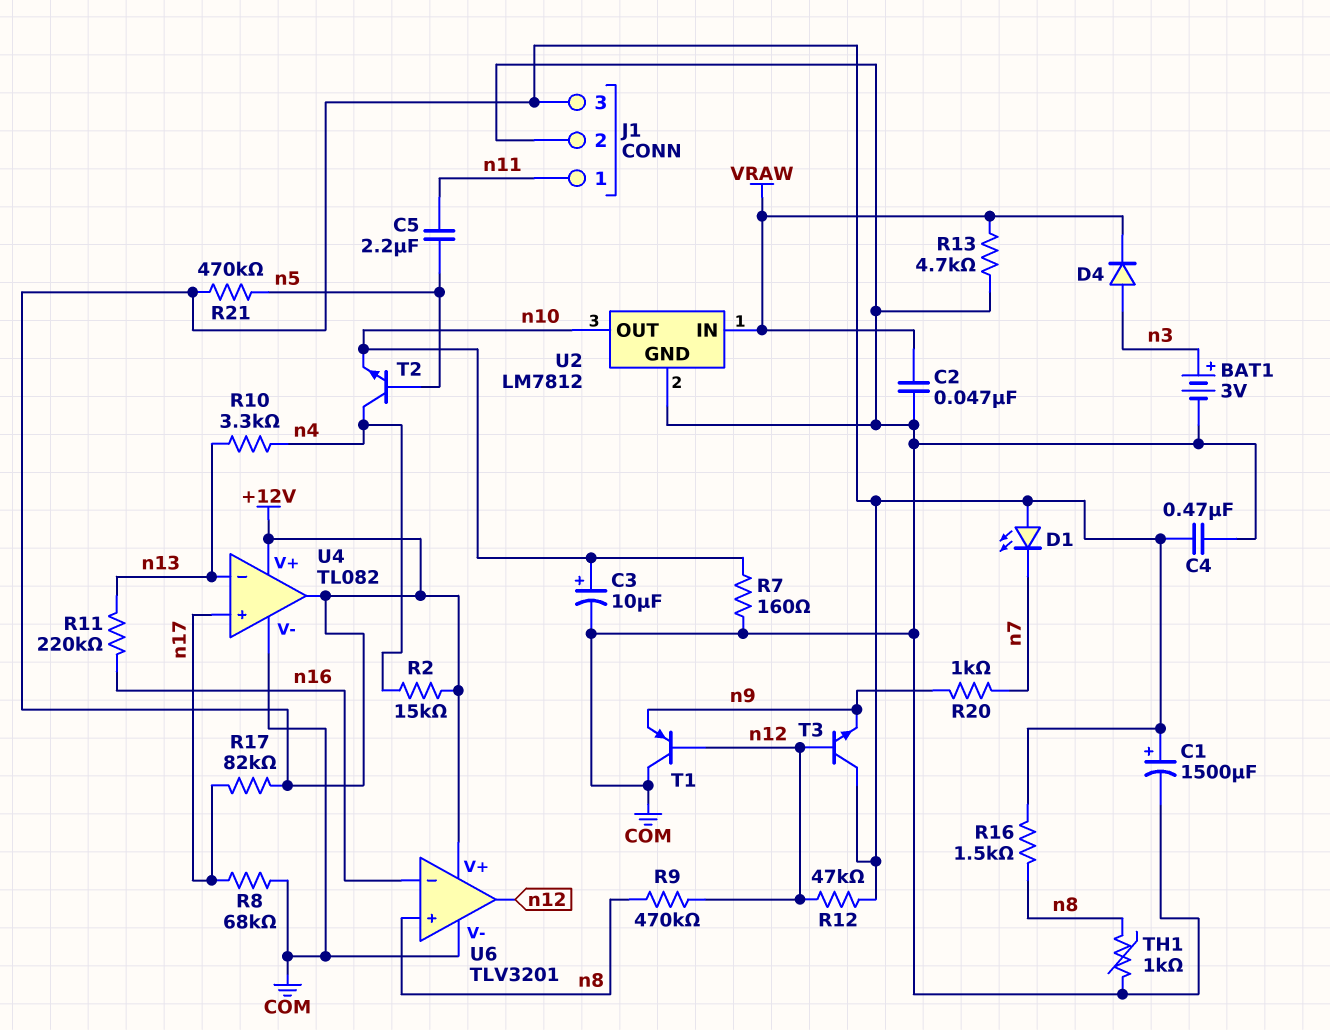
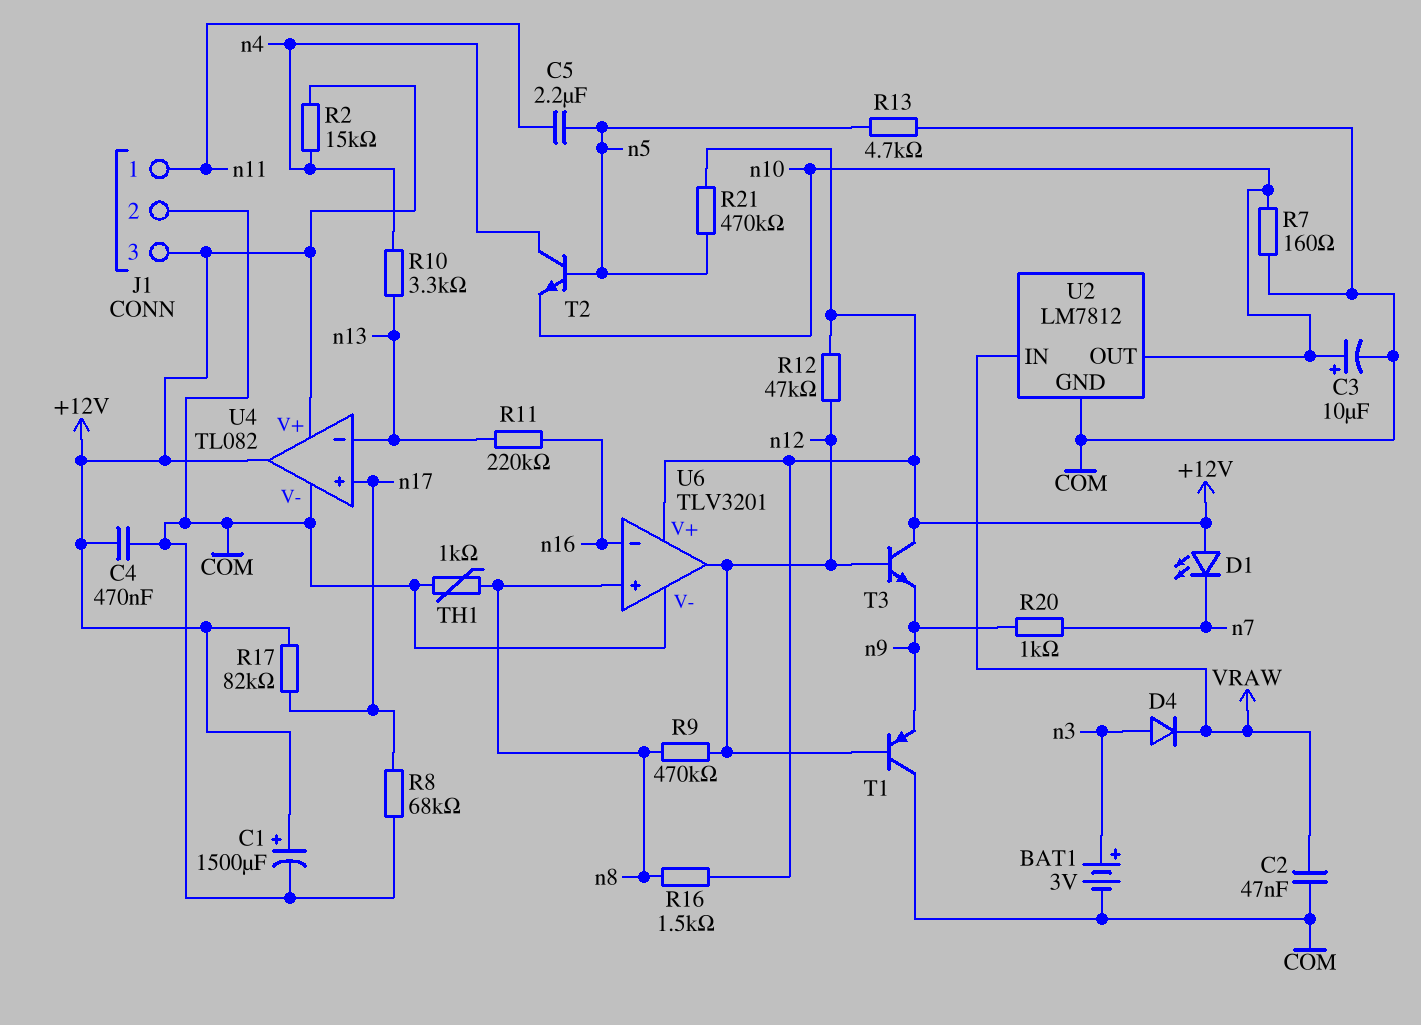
R13: 4.7k (COM, VRAW) -> 4.7k (COM, n5)

